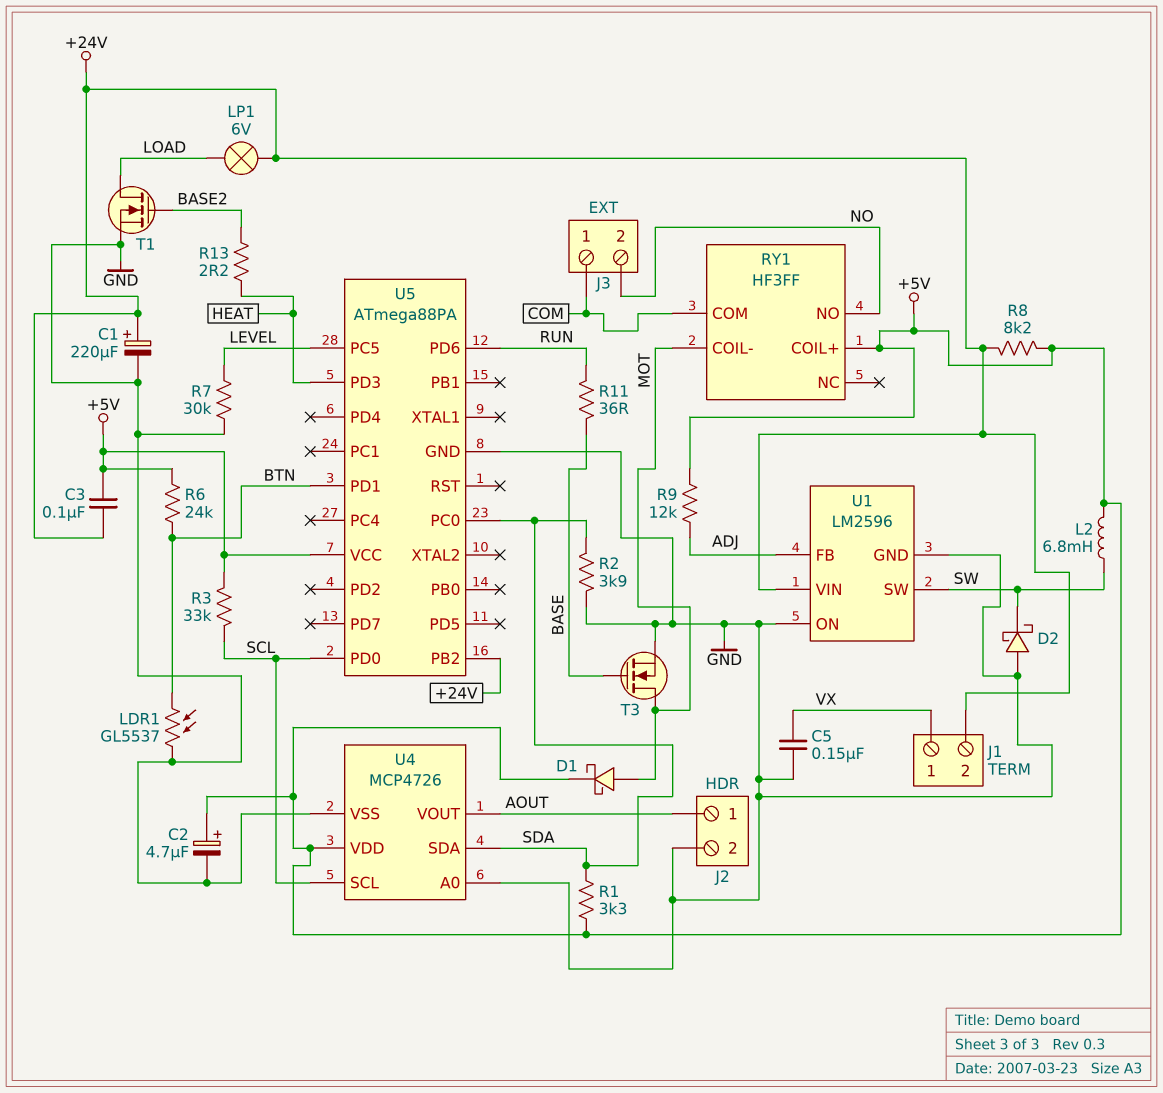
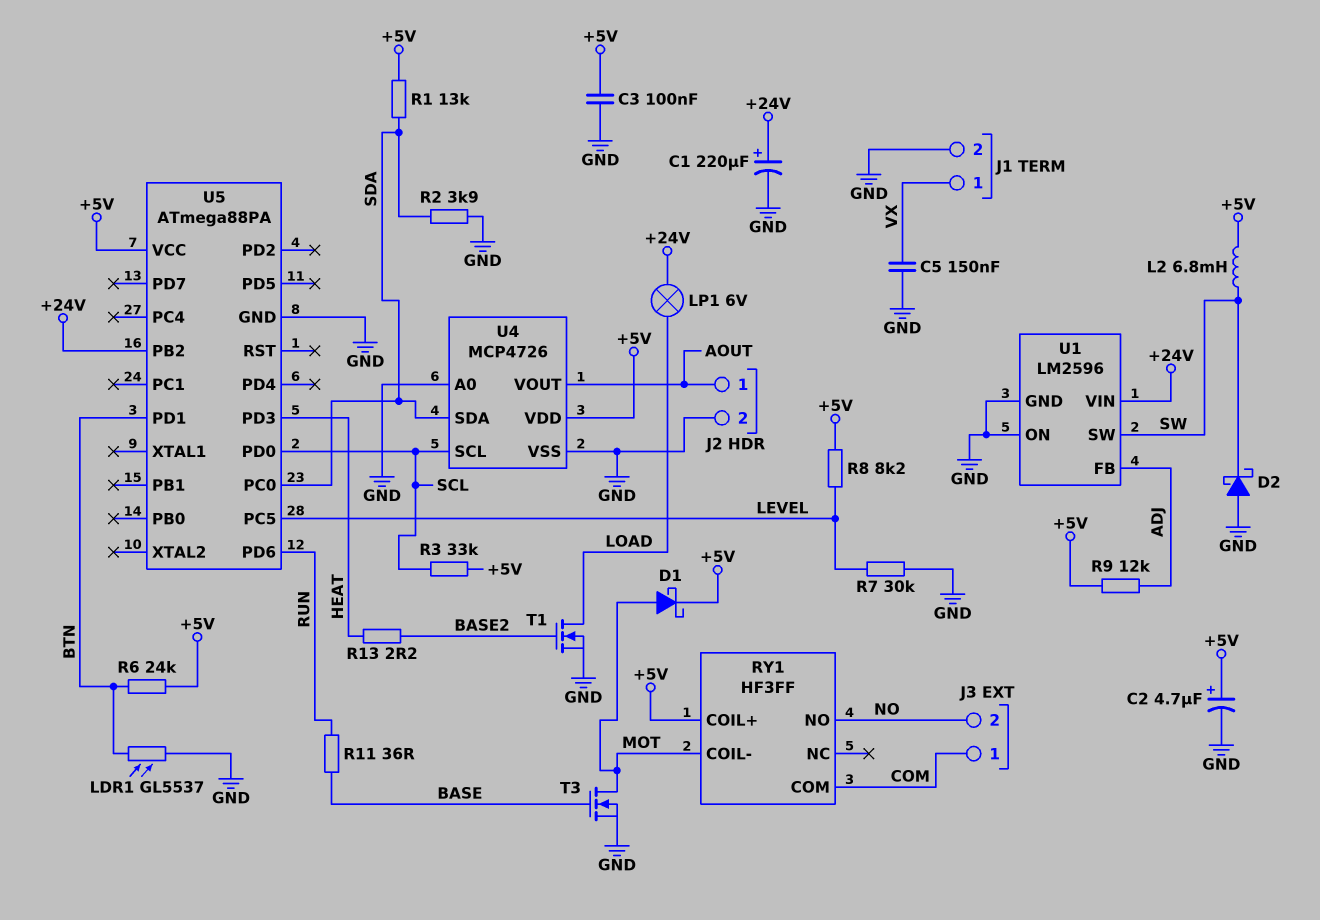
C3: 100nF (+5V, +24V) -> 100nF (+5V, GND)
J1 pin 2: +24V -> GND
R1: 3.3k (+5V, SDA) -> 13k (+5V, SDA)
R8: 8.2k (+5V, +24V) -> 8.2k (+5V, LEVEL)

